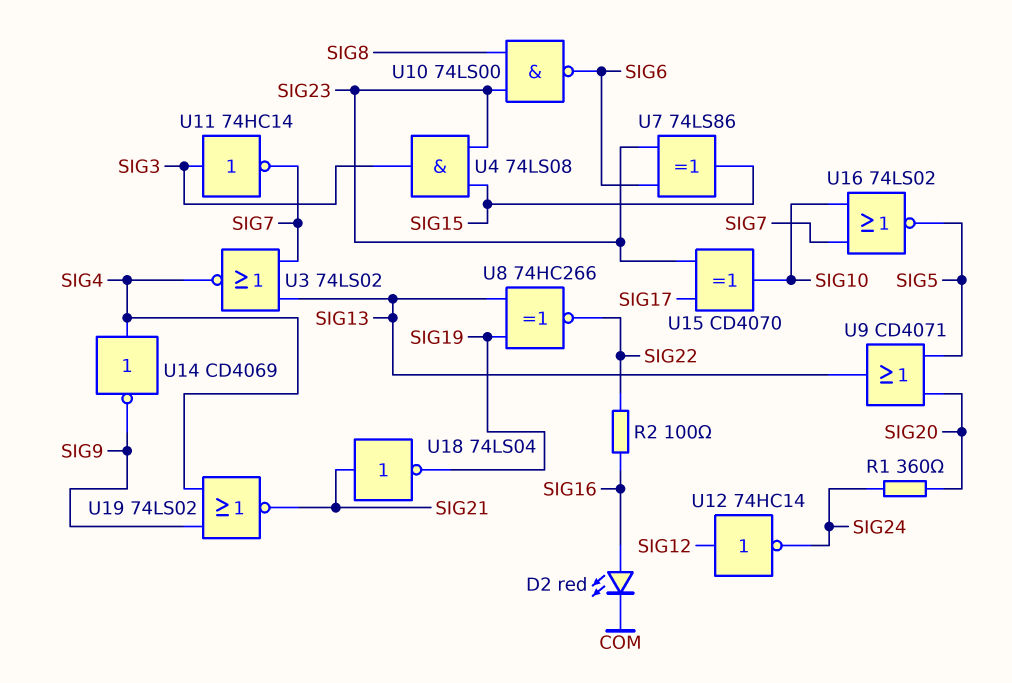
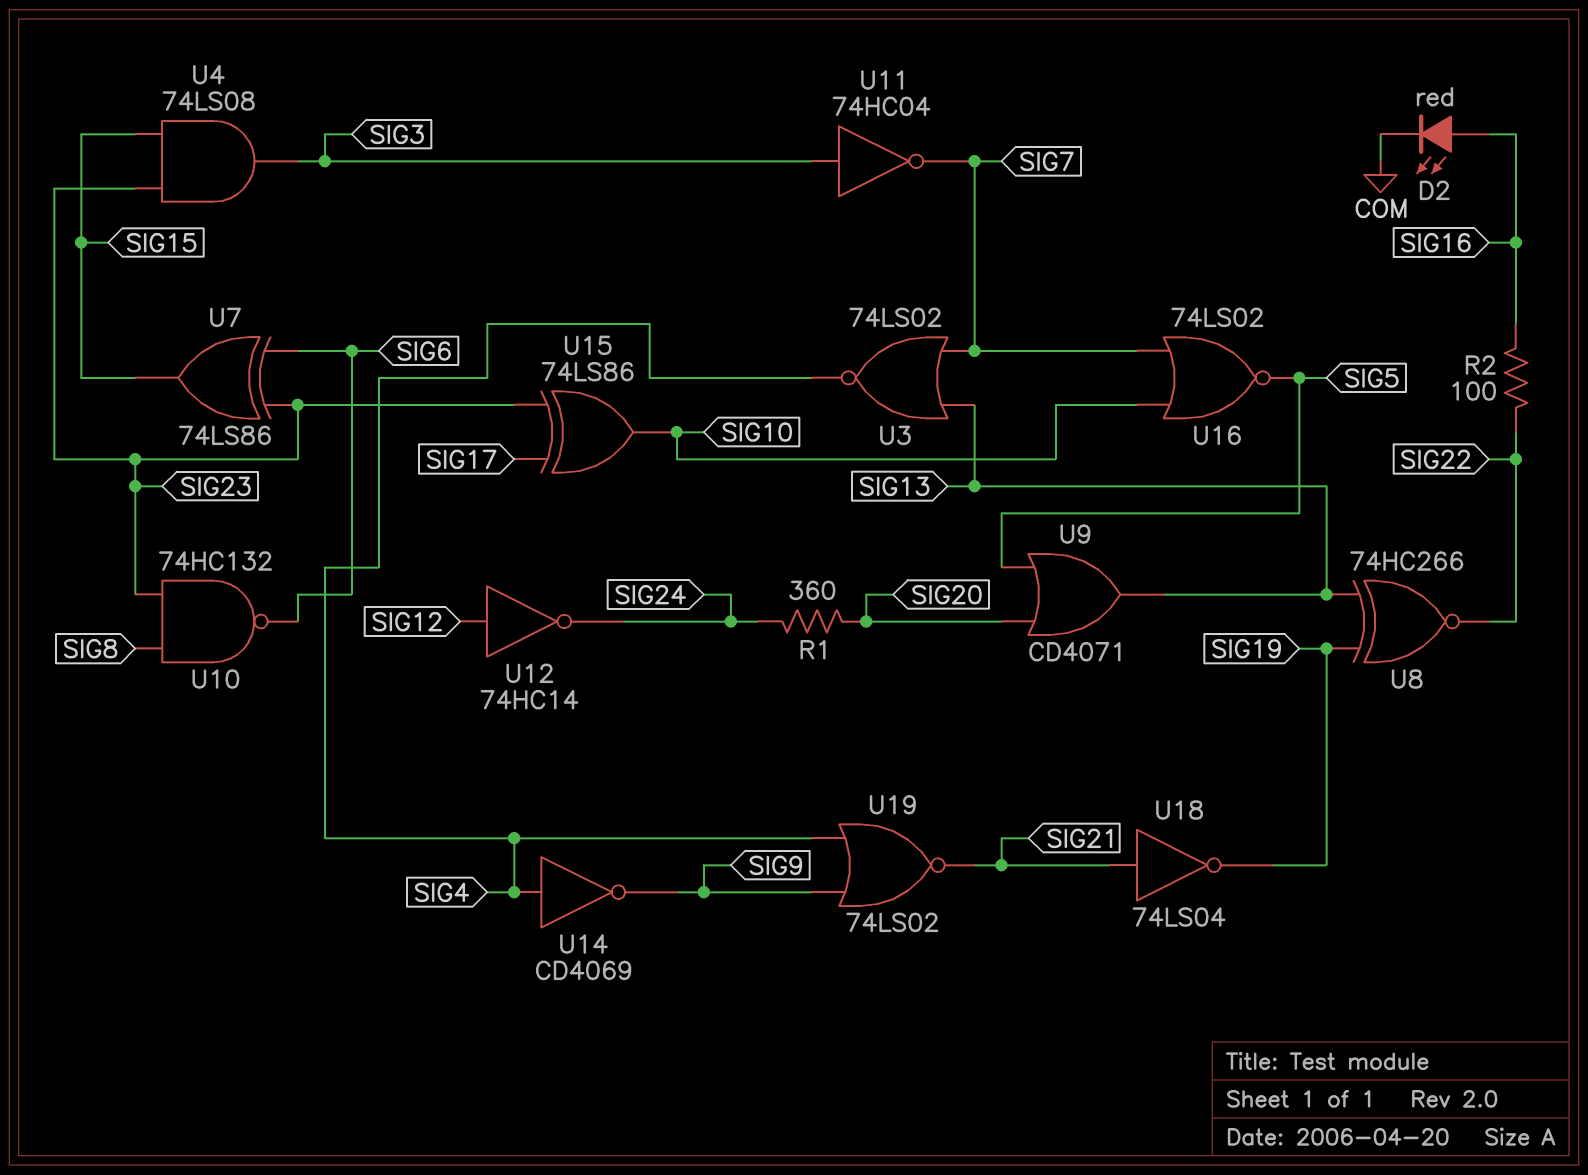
U10: NAND 74LS00 (in SIG8, in SIG23, out SIG6) -> NAND 74HC132 (in SIG8, in SIG23, out SIG6)
U11: NOT 74HC14 (in SIG3, out SIG7) -> NOT 74HC04 (in SIG3, out SIG7)
U15: XOR CD4070 (in SIG17, in SIG23, out SIG10) -> XOR 74LS86 (in SIG17, in SIG23, out SIG10)

